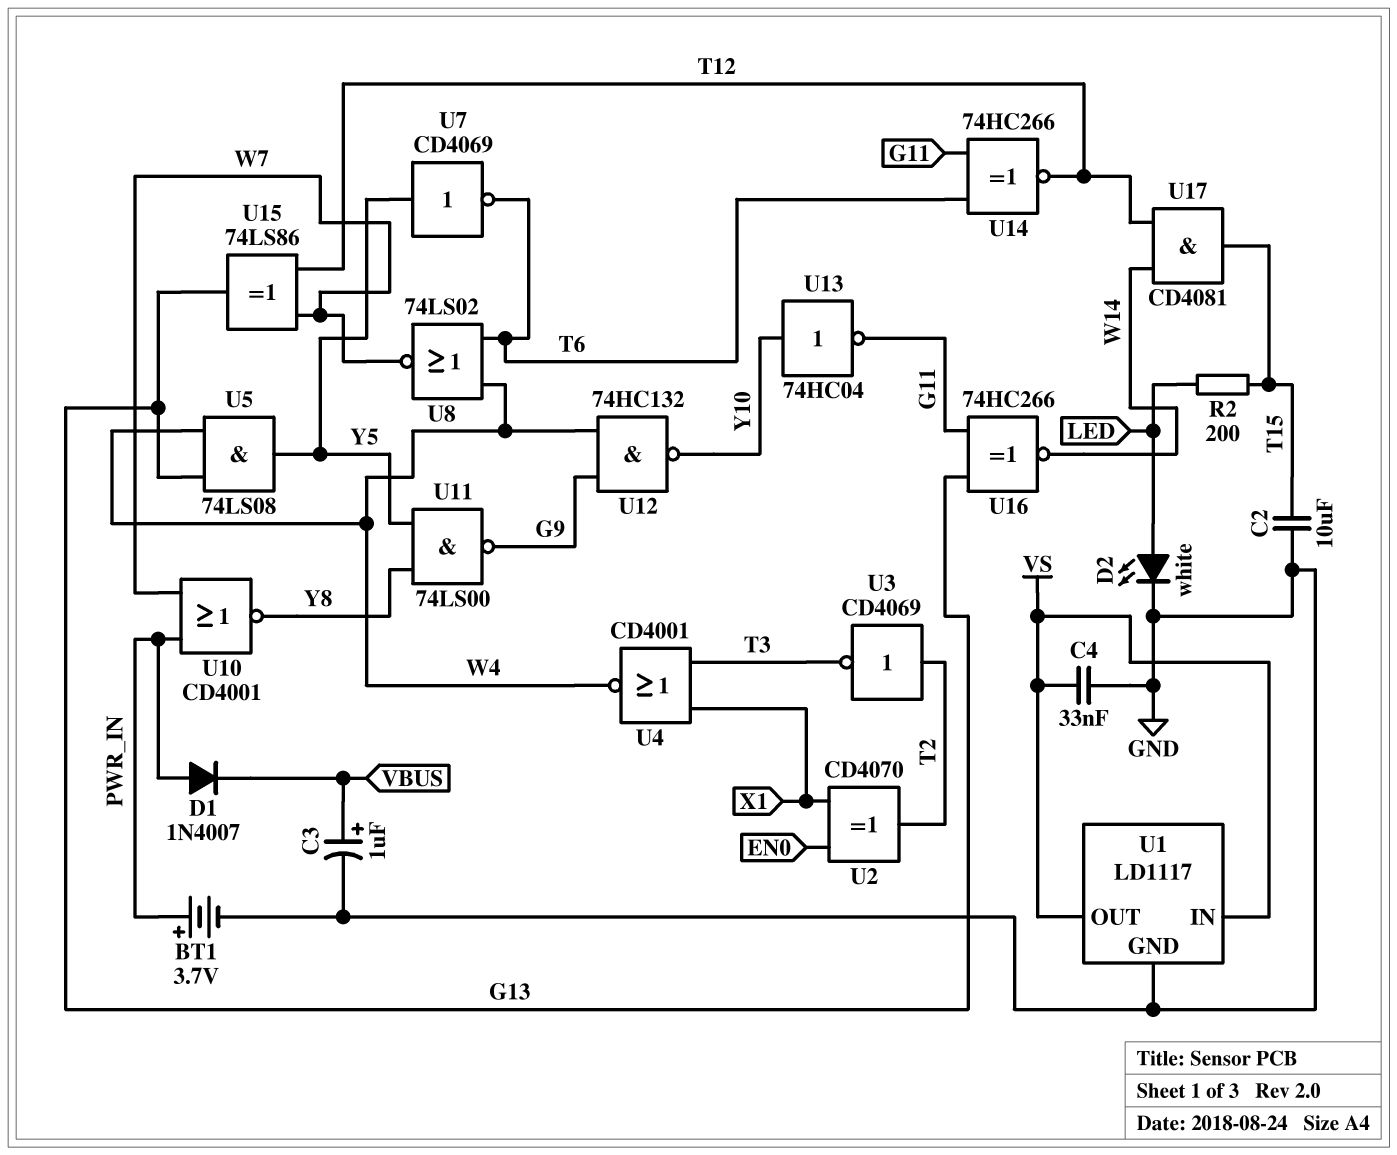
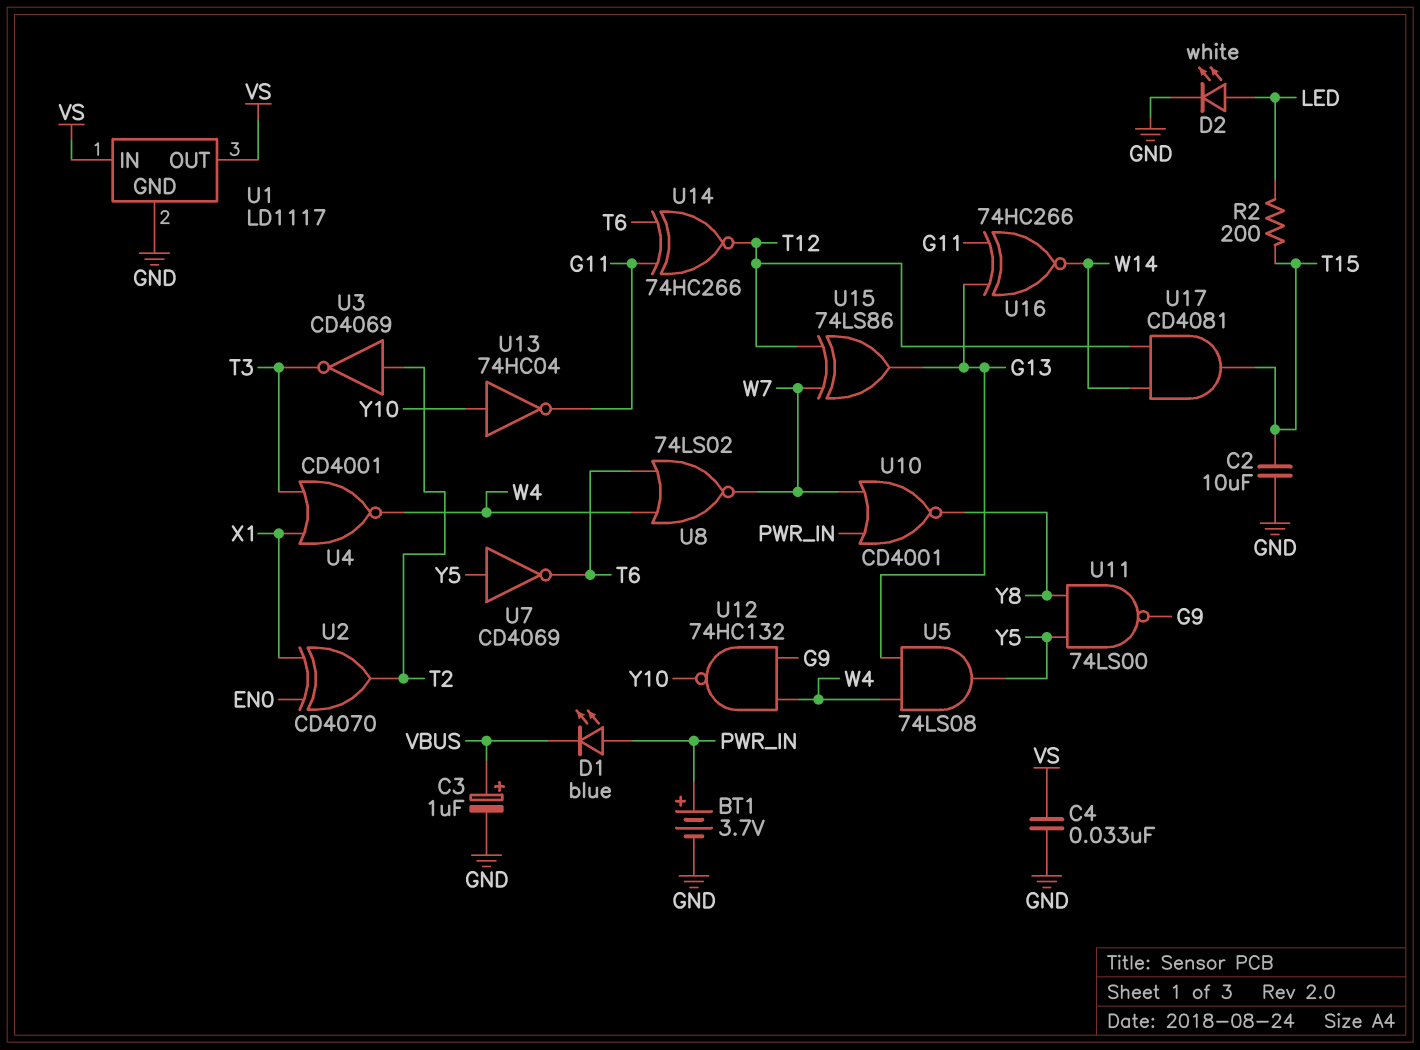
D1: diode 1N4007 (A PWR_IN, K VBUS) -> LED blue (A PWR_IN, K VBUS)

